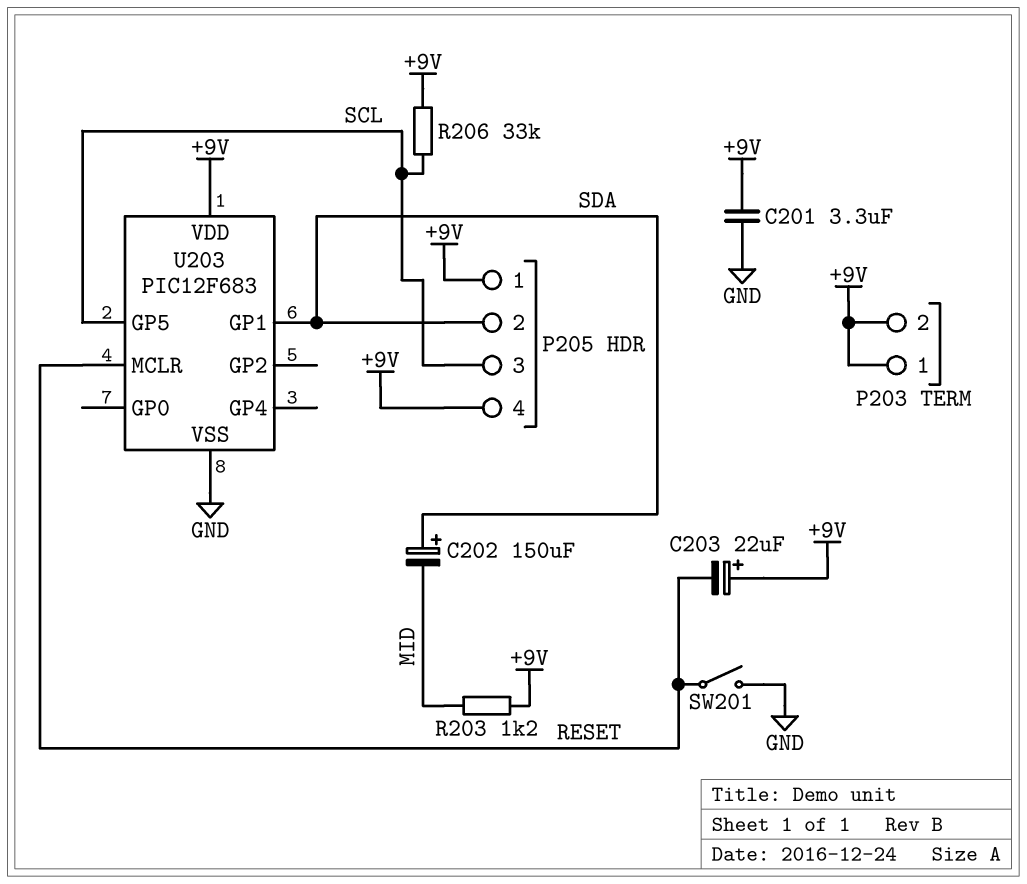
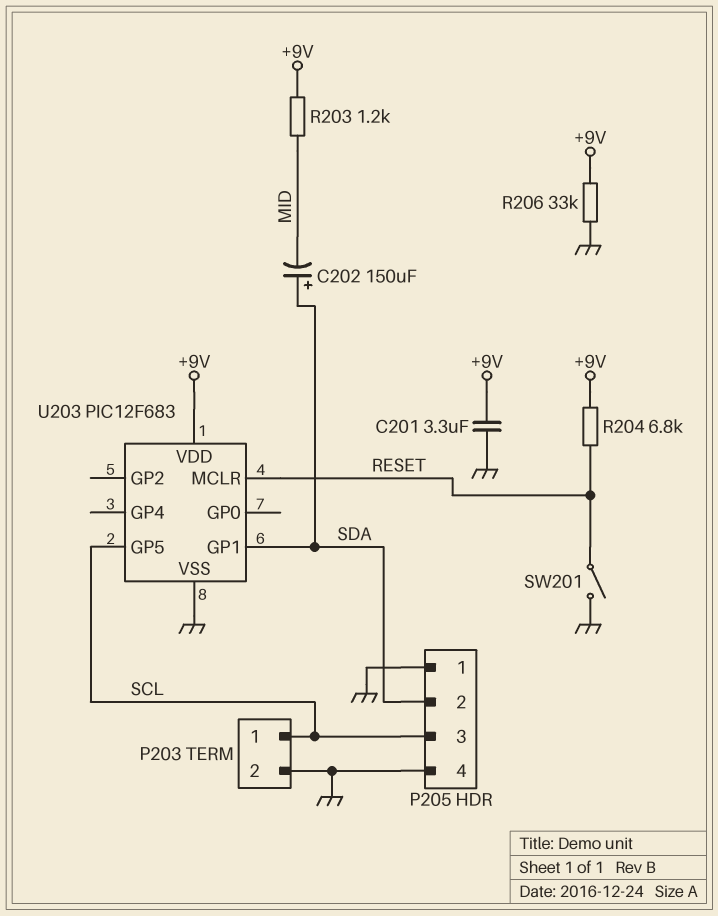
C203: 22uF (plus +9V, minus RESET) -> none
P203 pin 1: +9V -> SCL
P203 pin 2: +9V -> GND
P205 pin 1: +9V -> GND
P205 pin 4: +9V -> GND
R204: none -> 6.8k (+9V, RESET)
R206: 33k (+9V, SCL) -> 33k (+9V, GND)

